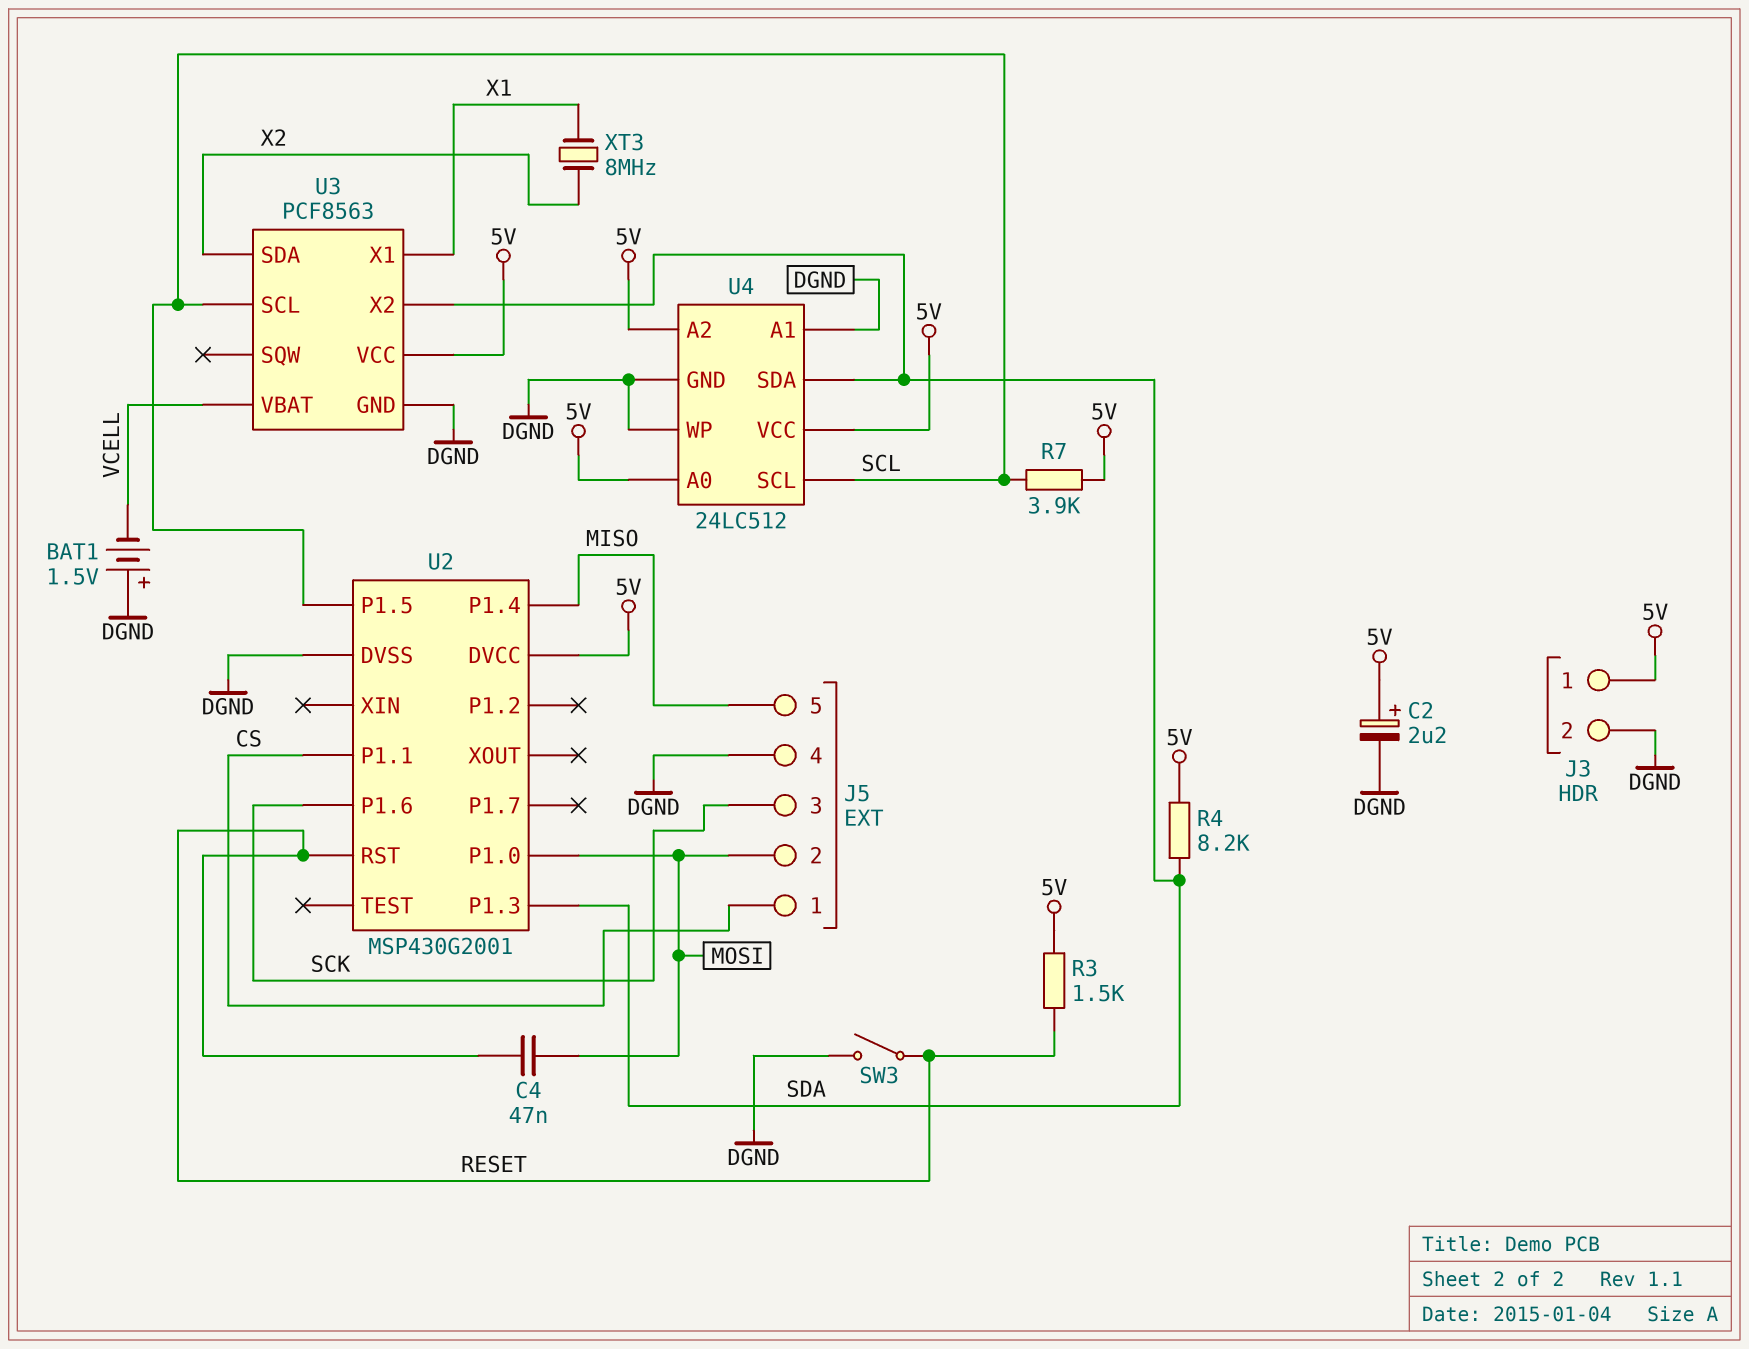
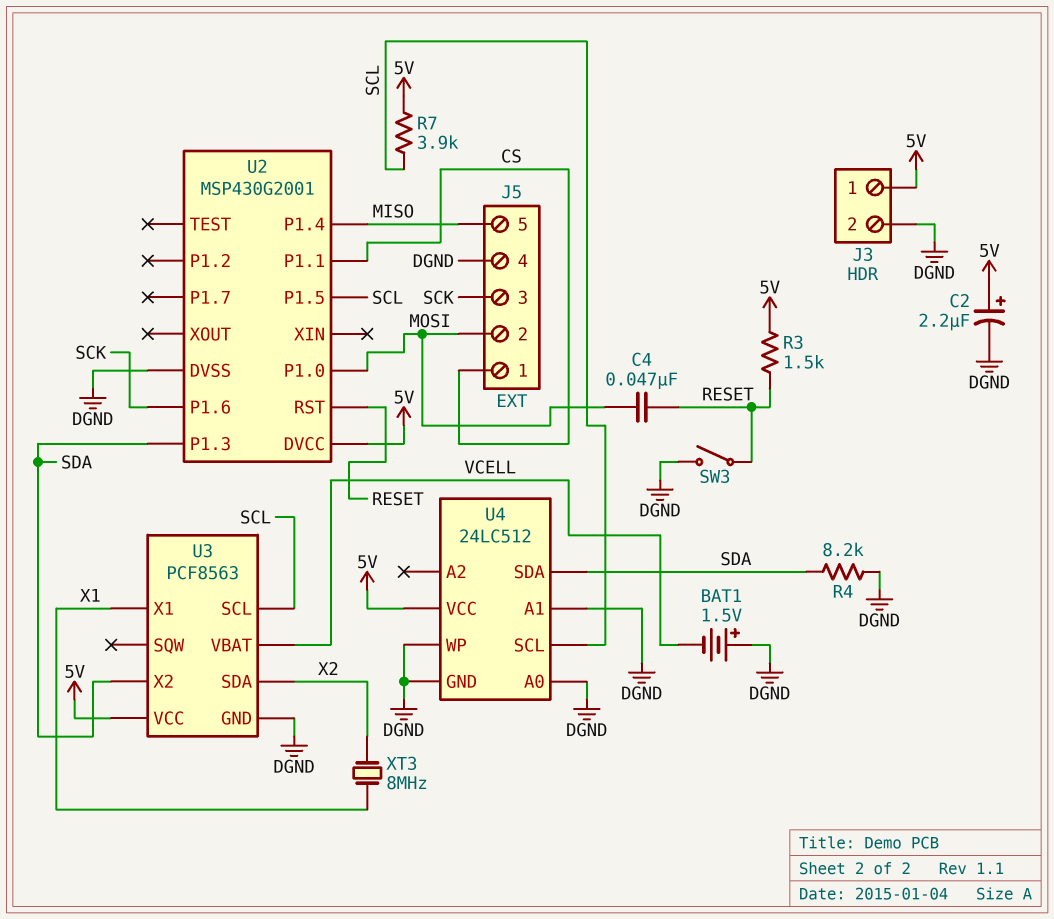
R4: 8.2k (5V, SDA) -> 8.2k (DGND, SDA)
U4 pin A0: 5V -> DGND
U4 pin A2: 5V -> none

